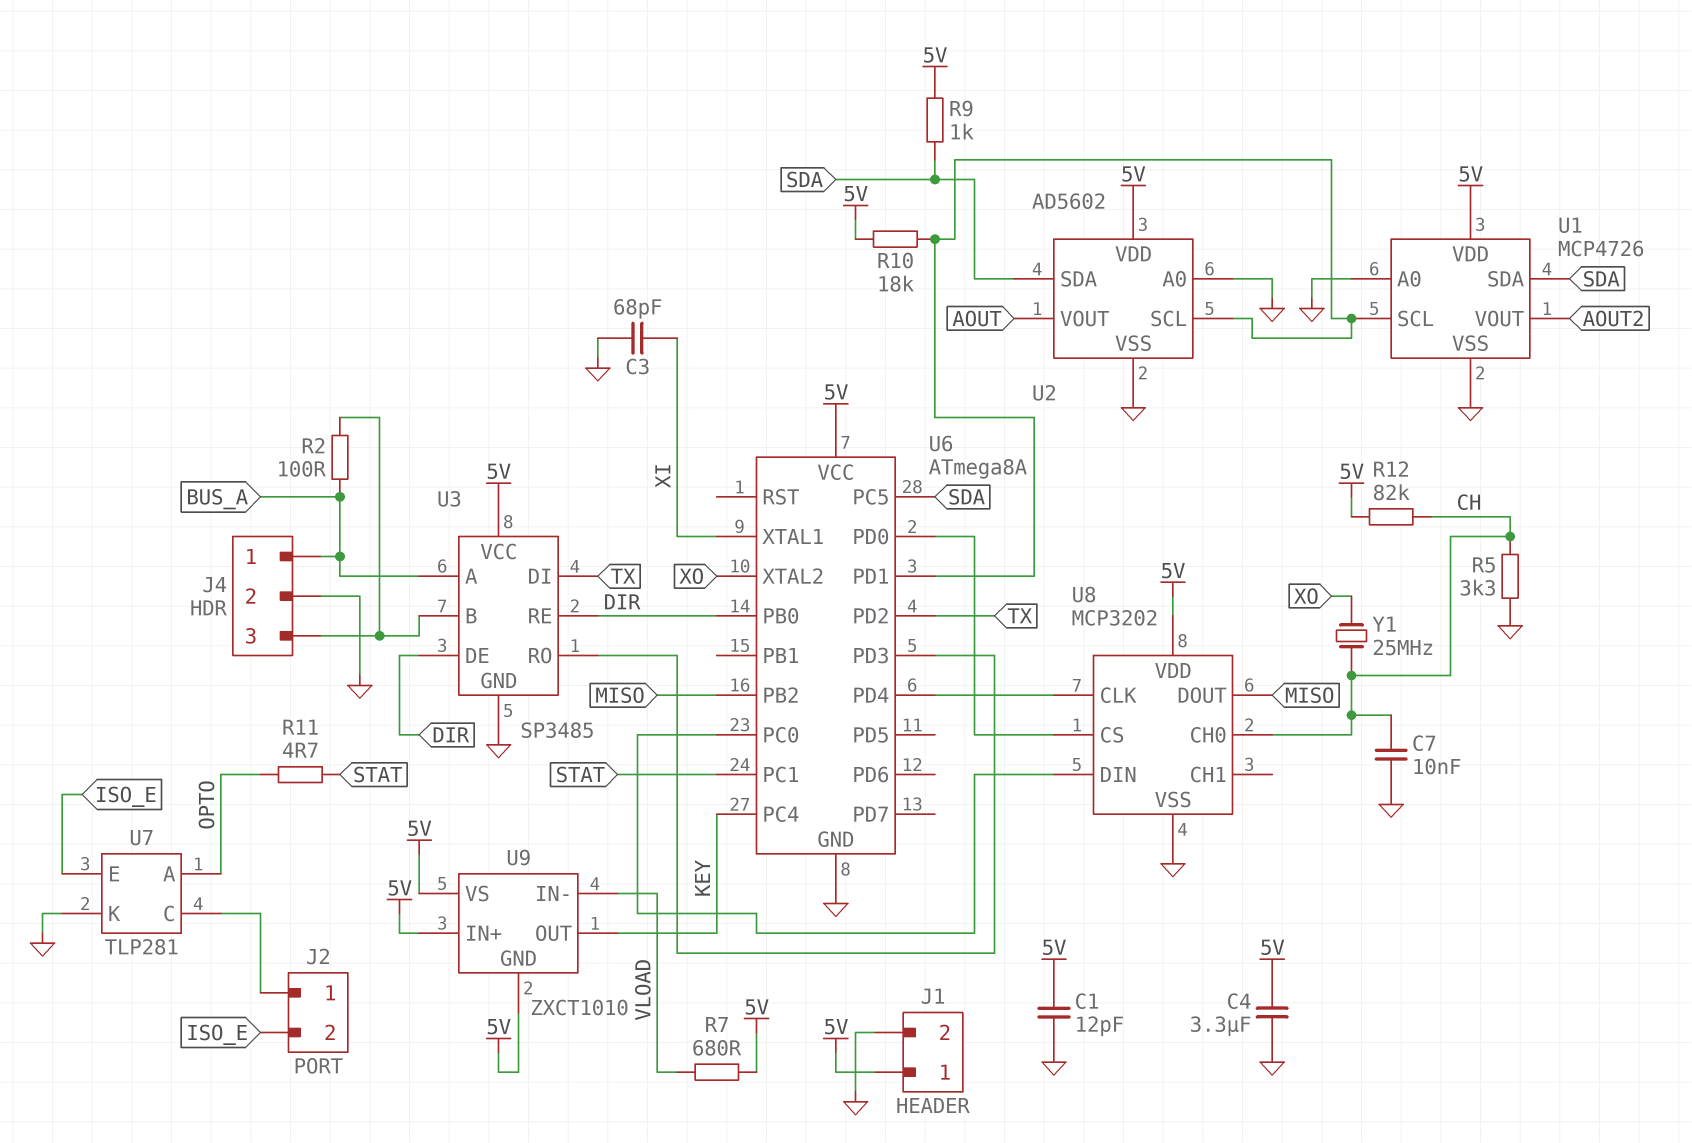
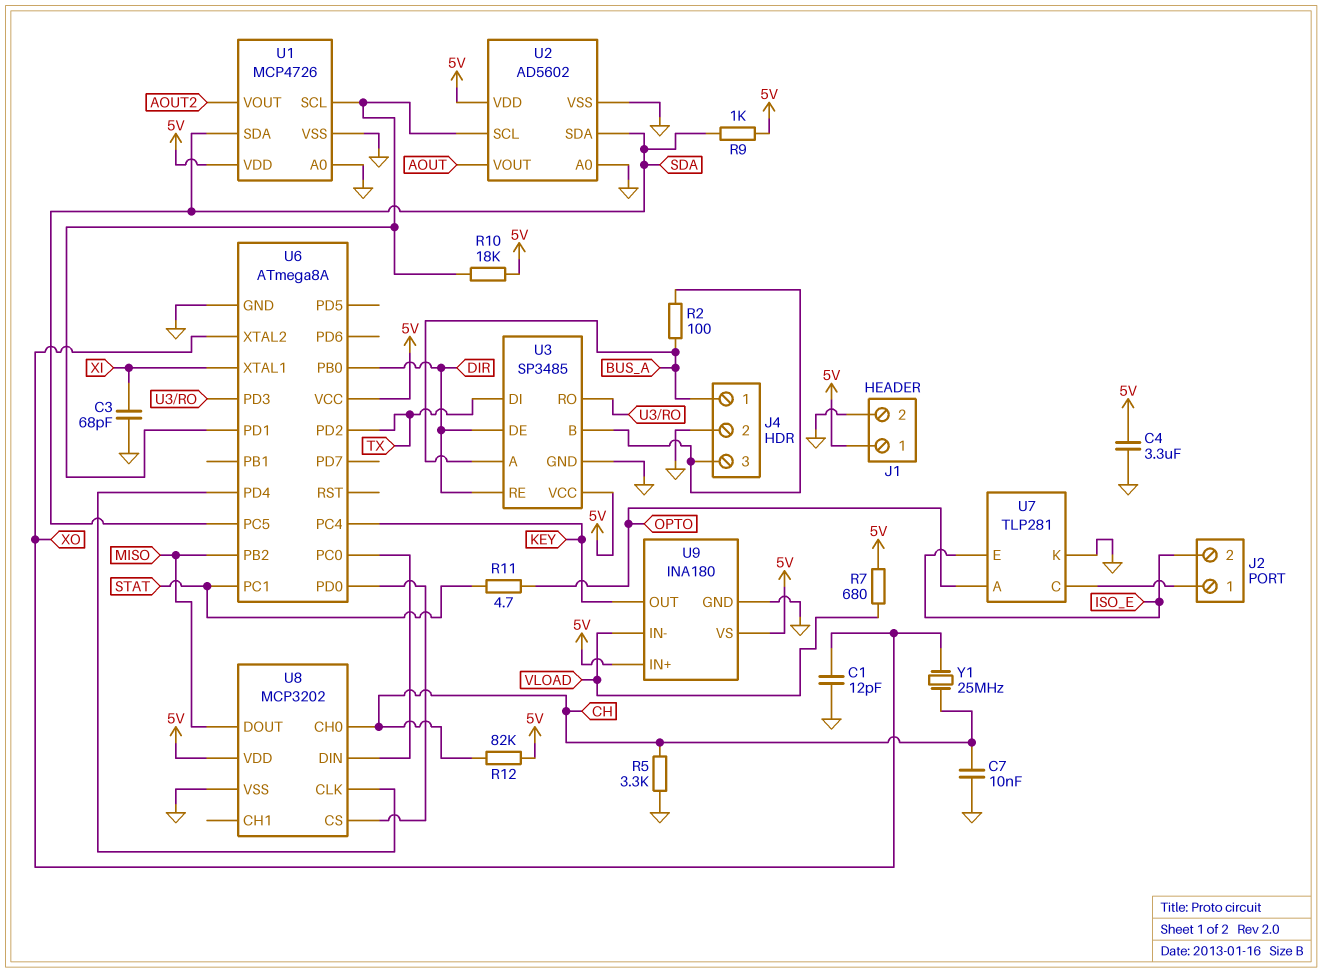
C1: 12pF (5V, GND) -> 12pF (GND, XO)
U9: ZXCT1010 -> INA180
U9 pin GND: 5V -> GND

